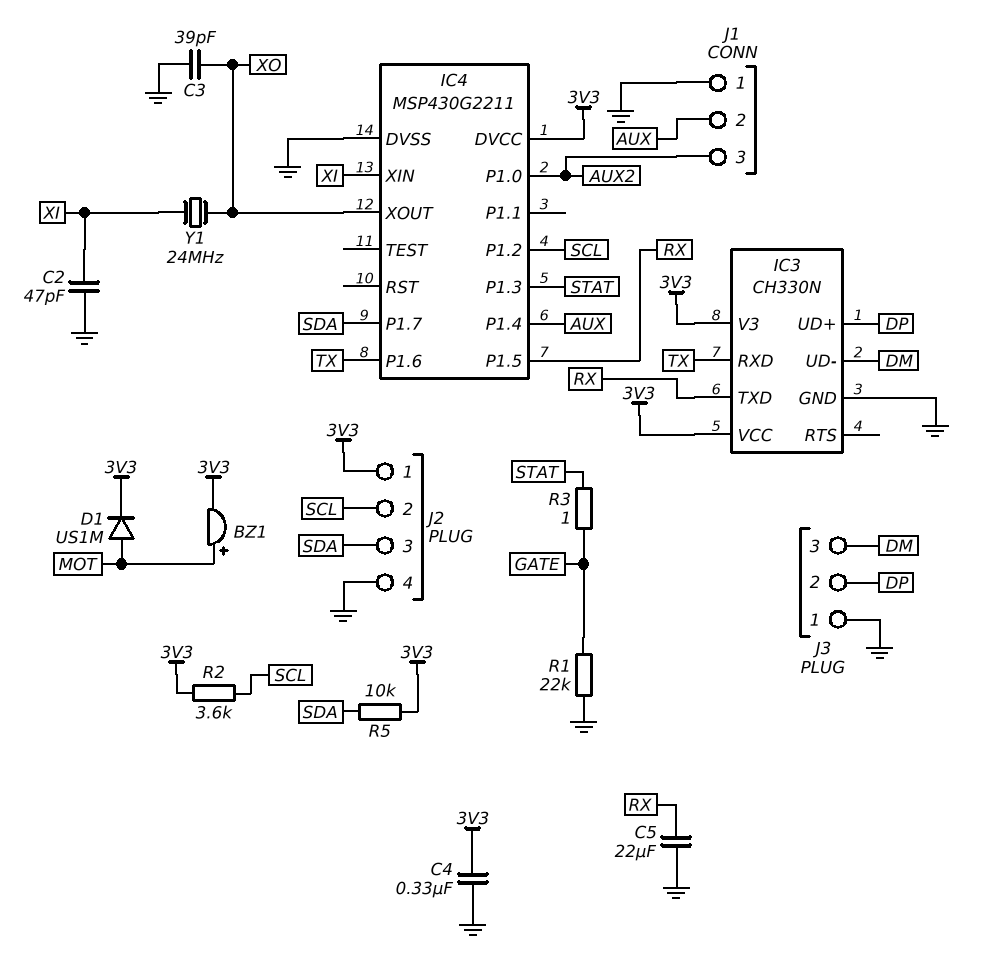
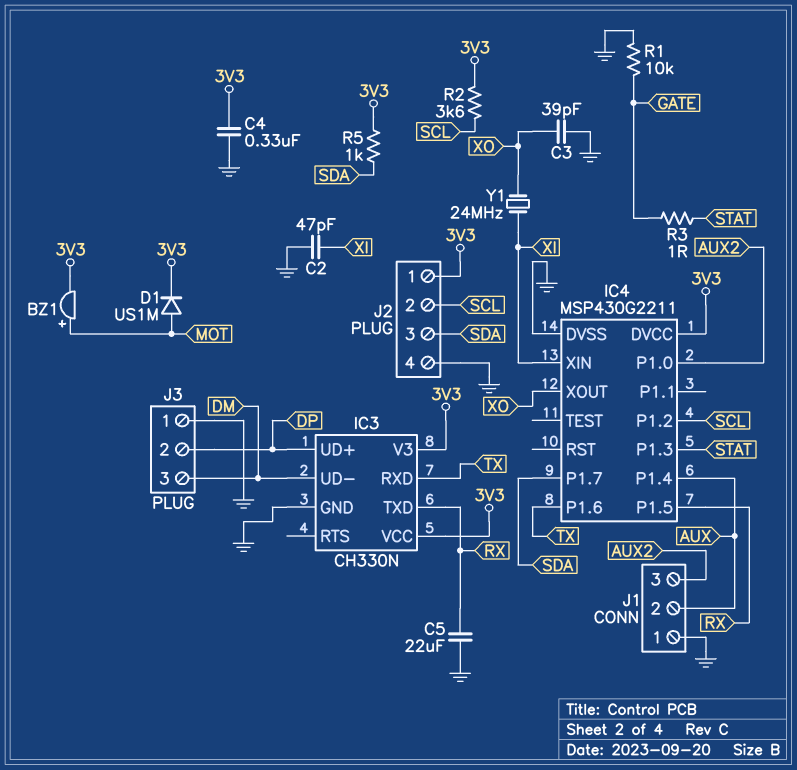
R1: 22k (GATE, GND) -> 10k (GATE, GND)
R5: 10k (3V3, SDA) -> 1k (3V3, SDA)

